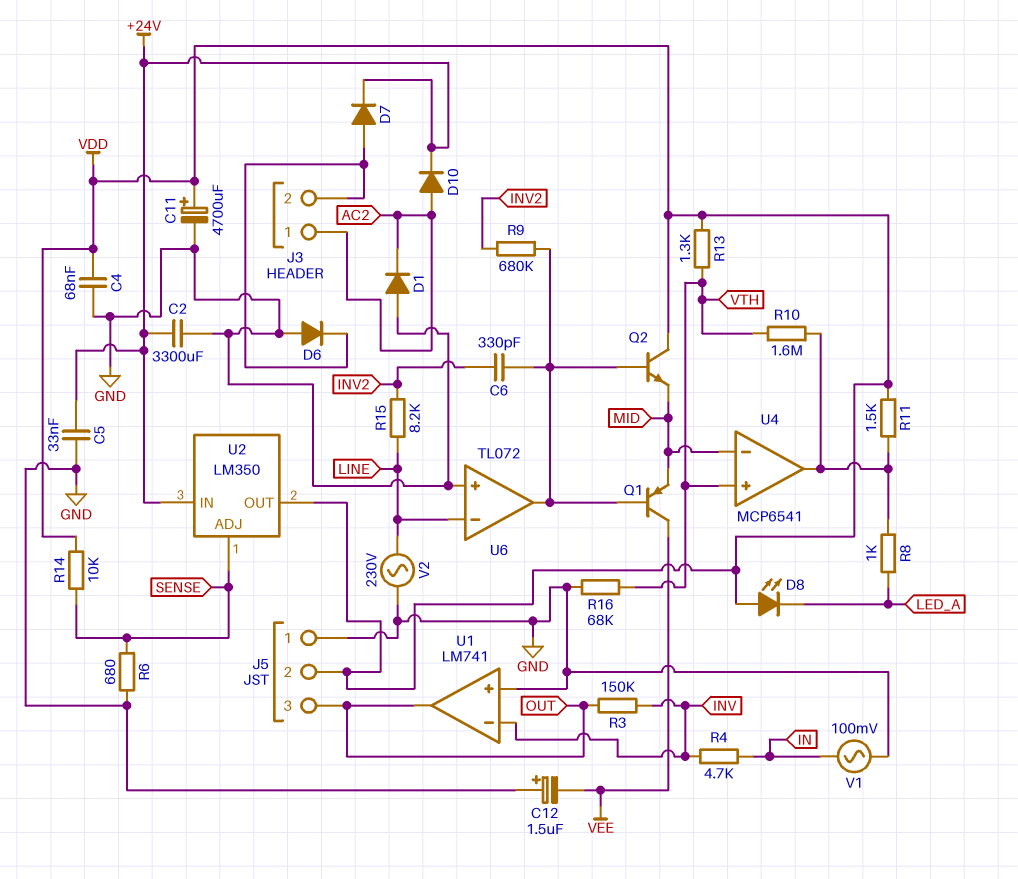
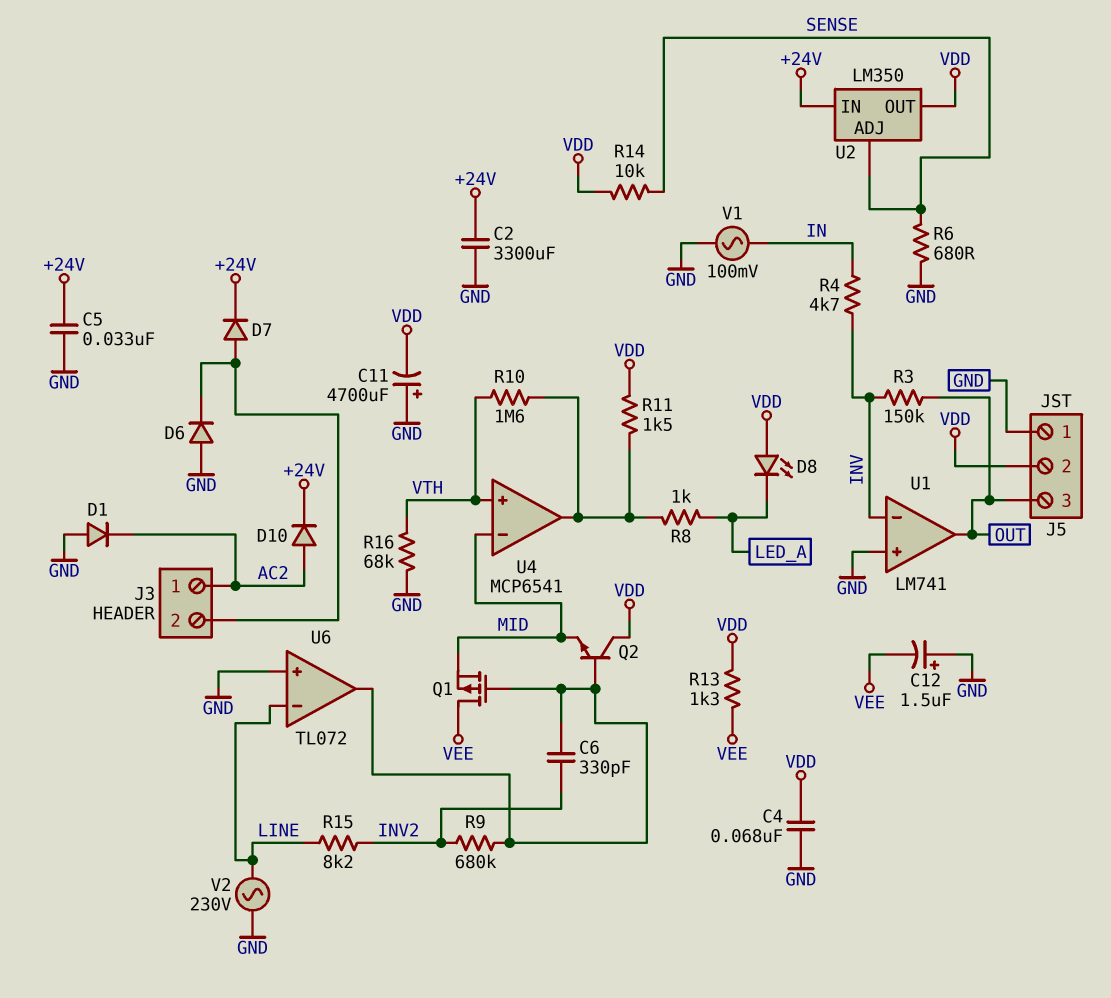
C11: 4700uF (plus VDD, minus GND) -> 4700uF (plus GND, minus VDD)
Q1: PNP (B U6/out, C VEE, E MID) -> PMOS (G U6/out, D VEE, S MID)
R13: 1.3k (VDD, VTH) -> 1.3k (VDD, VEE)

